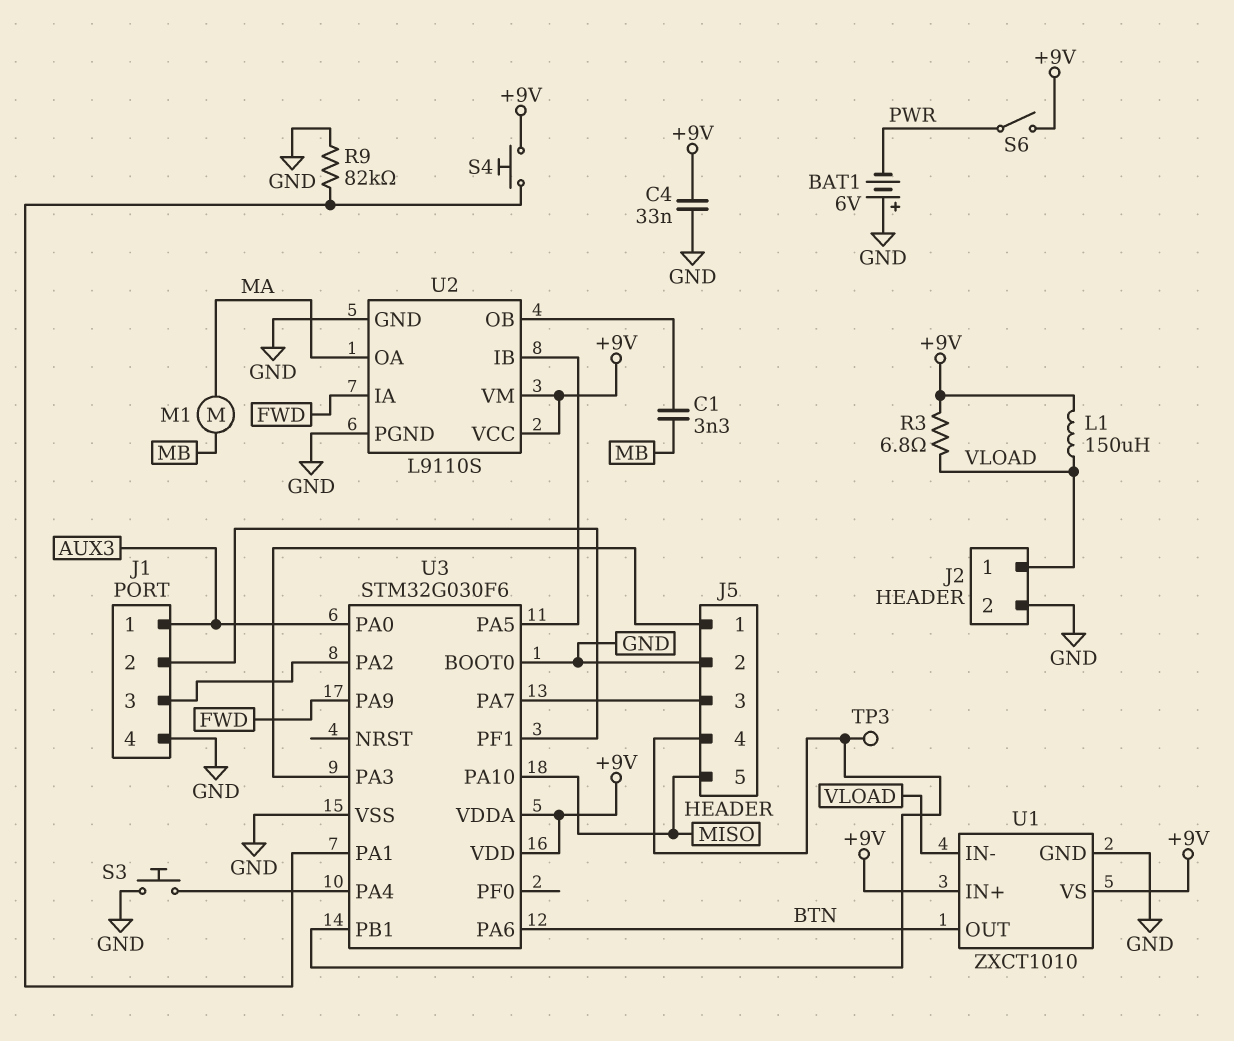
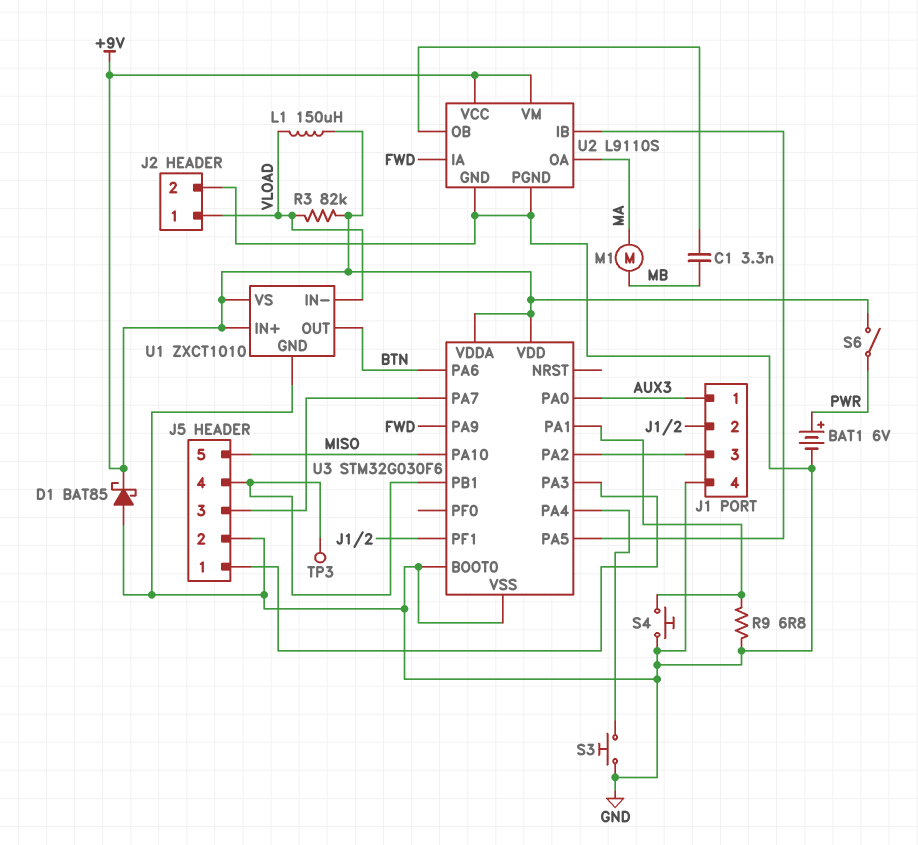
BAT1: 6V (plus GND, minus PWR) -> 6V (plus PWR, minus GND)
C4: 33nF (+9V, GND) -> none
D1: none -> schottky BAT85 (A GND, K +9V)
R3: 6.8 (+9V, VLOAD) -> 82k (+9V, VLOAD)
R9: 82k (GND, U3/PA1) -> 6.8 (GND, U3/PA1)
S4: button (+9V, U3/PA1) -> button (GND, U3/PA1)

